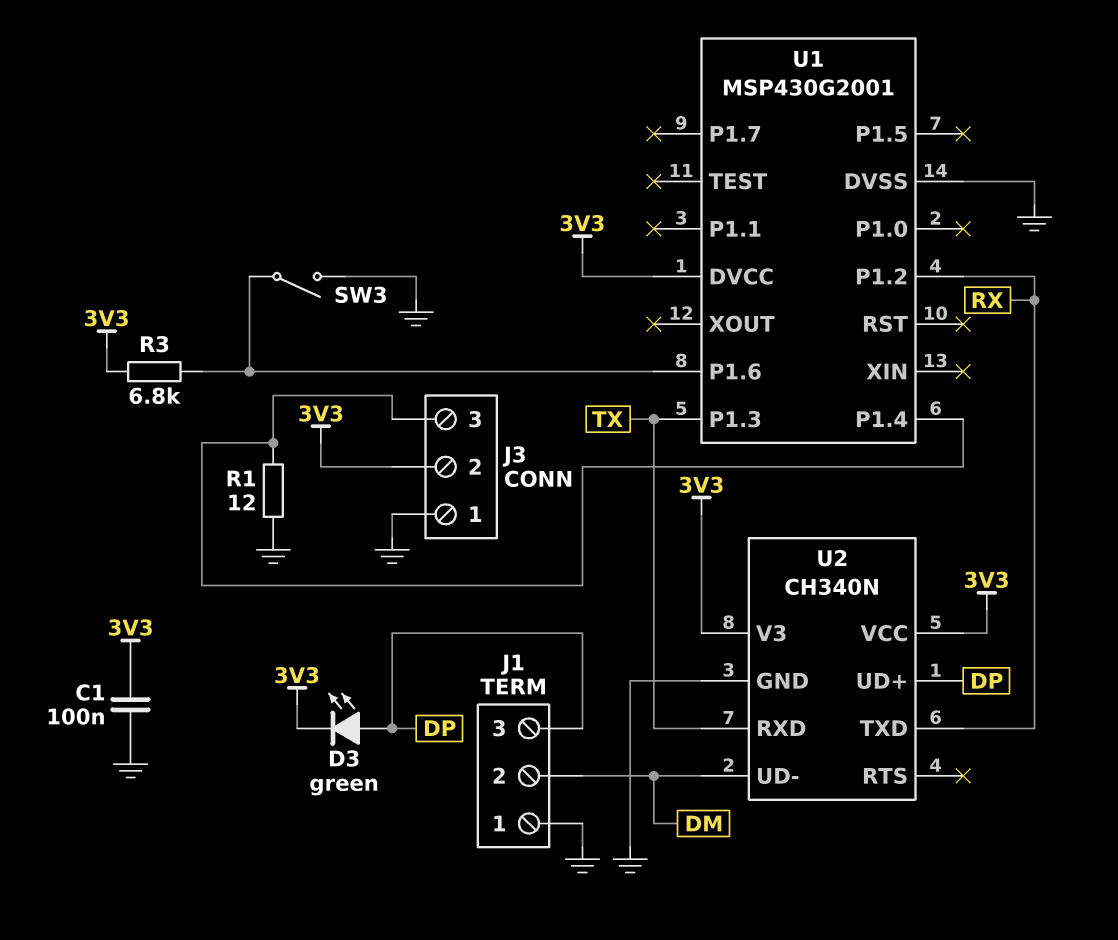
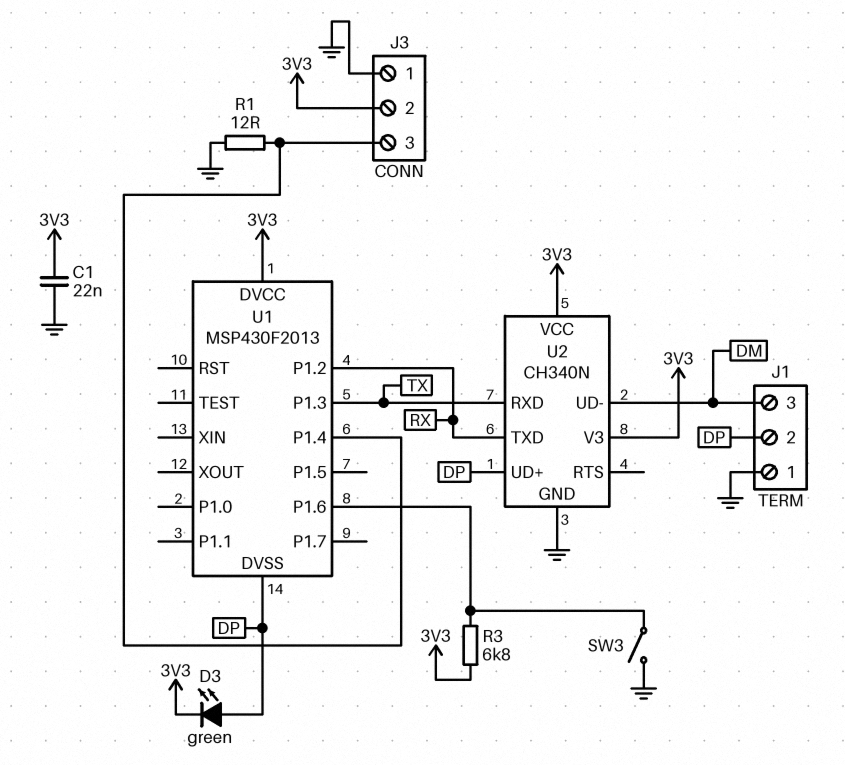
C1: 100nF (3V3, GND) -> 22nF (3V3, GND)
J1 pin 2: DM -> DP
J1 pin 3: DP -> DM
U1: MSP430G2001 -> MSP430F2013
U1 pin DVSS: GND -> DP

